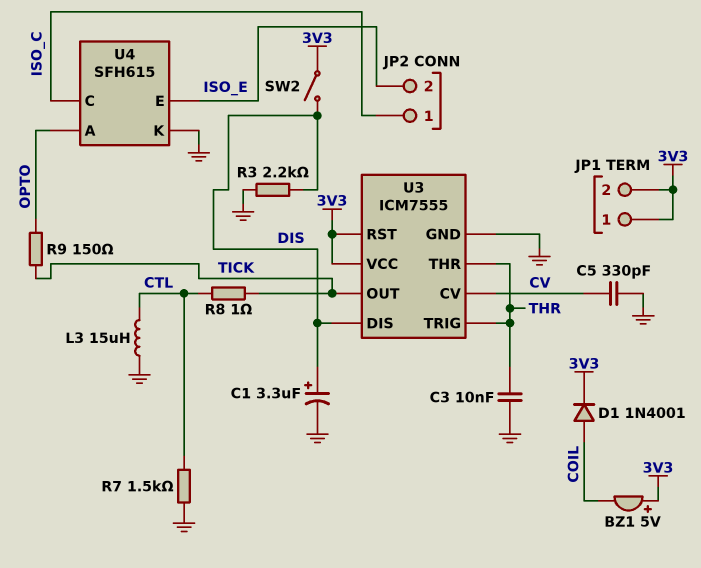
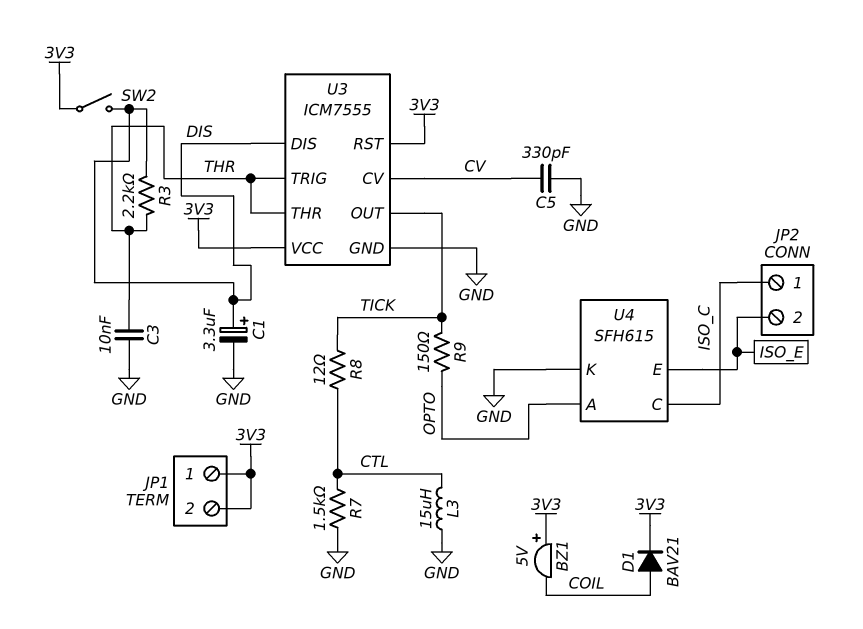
D1: diode 1N4001 (A COIL, K 3V3) -> diode BAV21 (A COIL, K 3V3)
R3: 2.2k (DIS, GND) -> 2.2k (DIS, THR)
R8: 1 (CTL, TICK) -> 12 (CTL, TICK)

